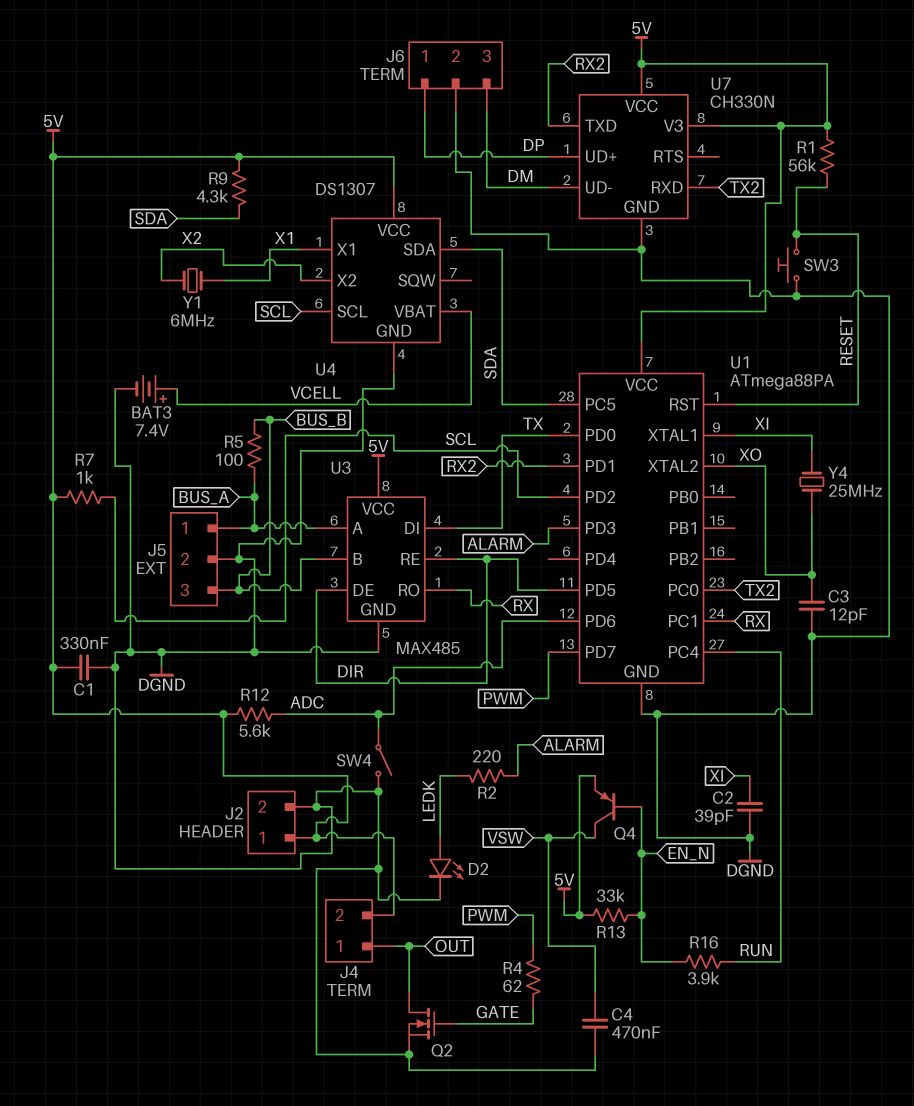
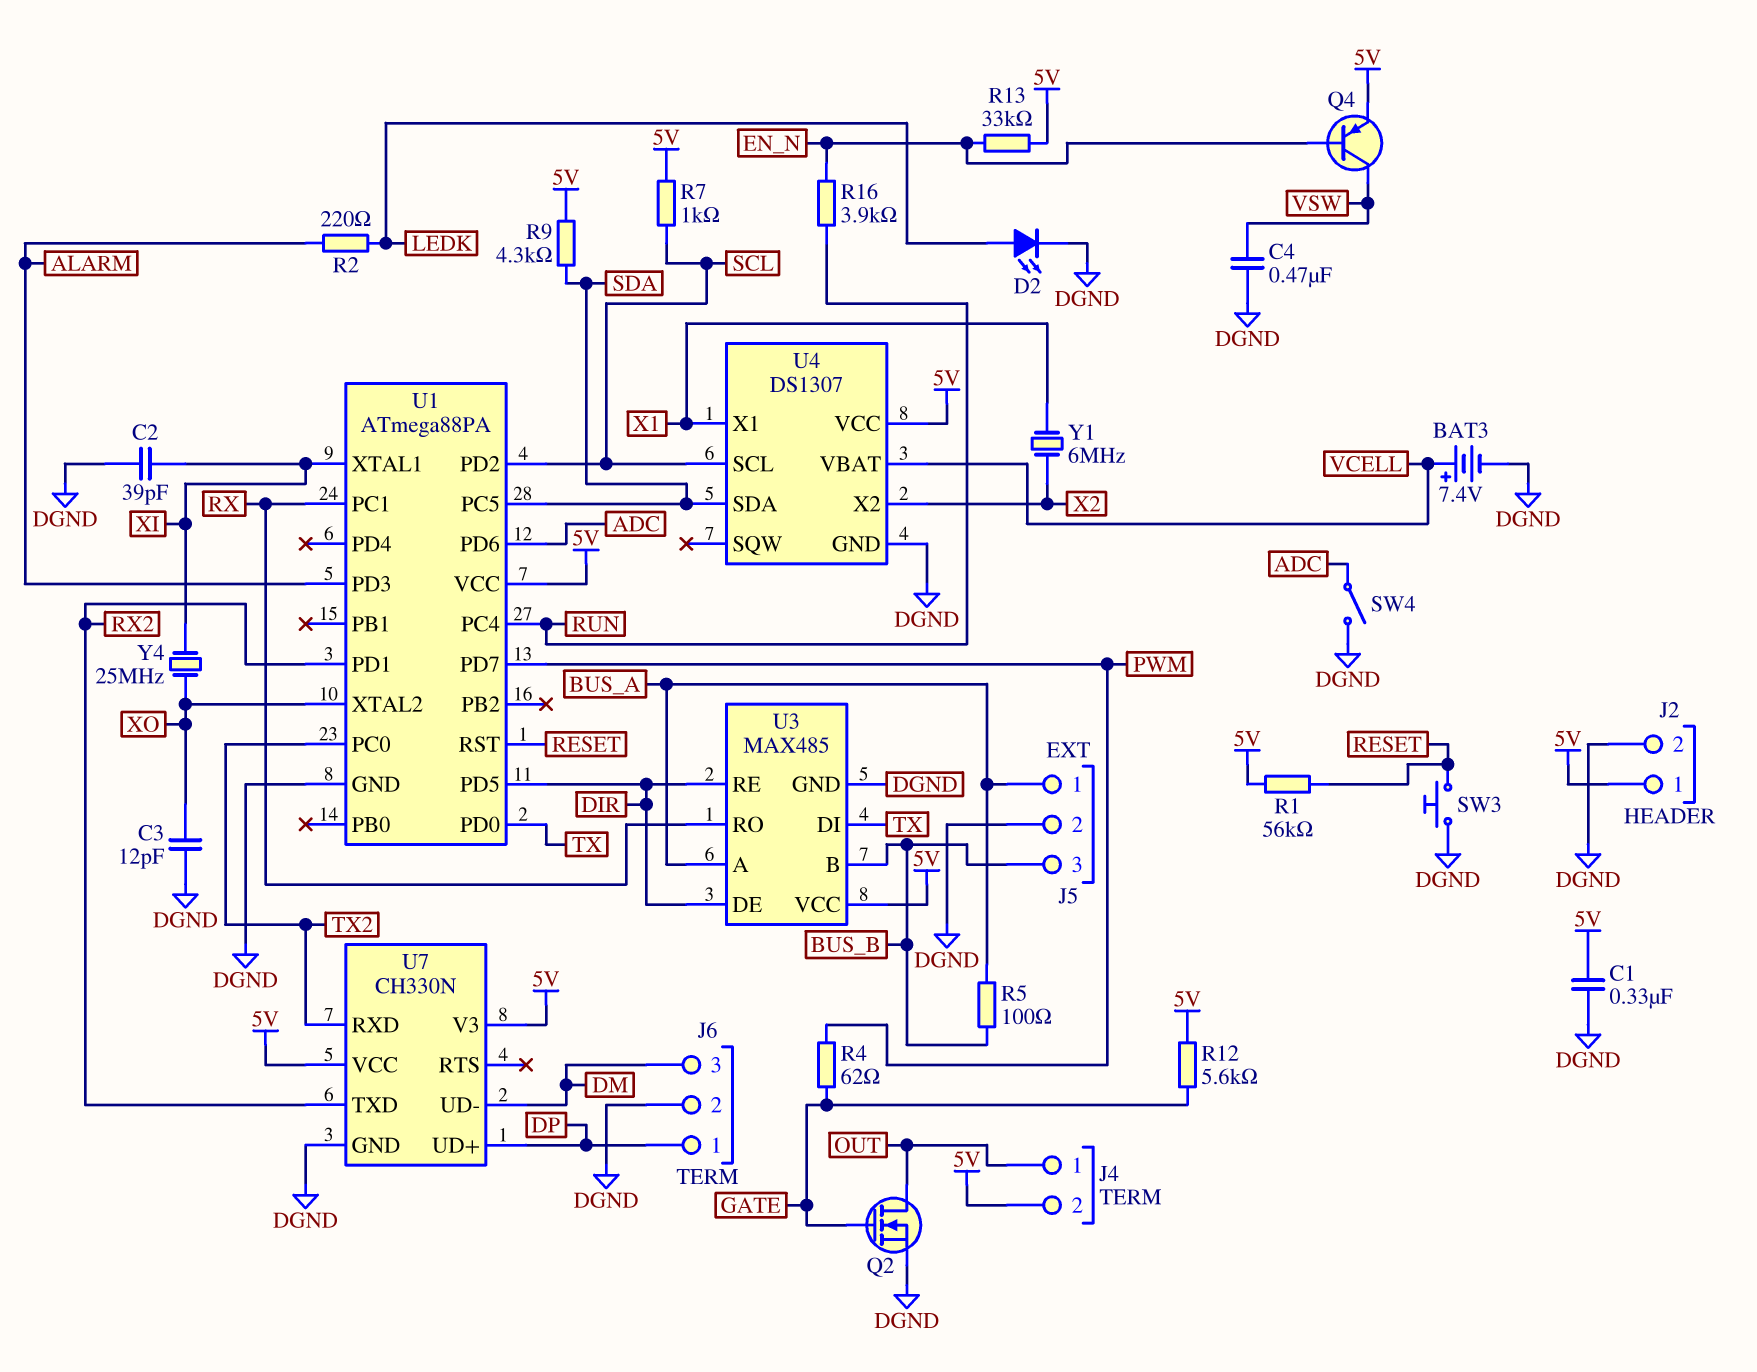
R12: 5.6k (5V, ADC) -> 5.6k (5V, GATE)

